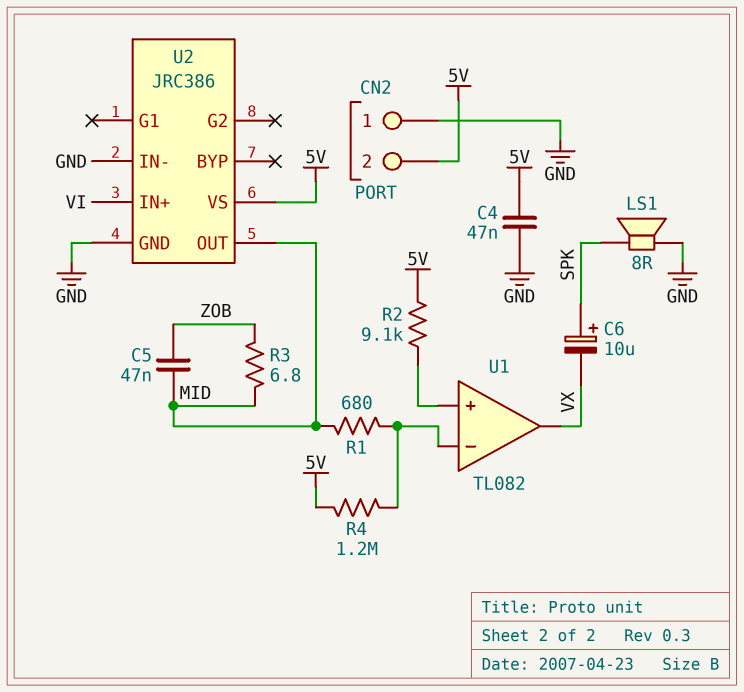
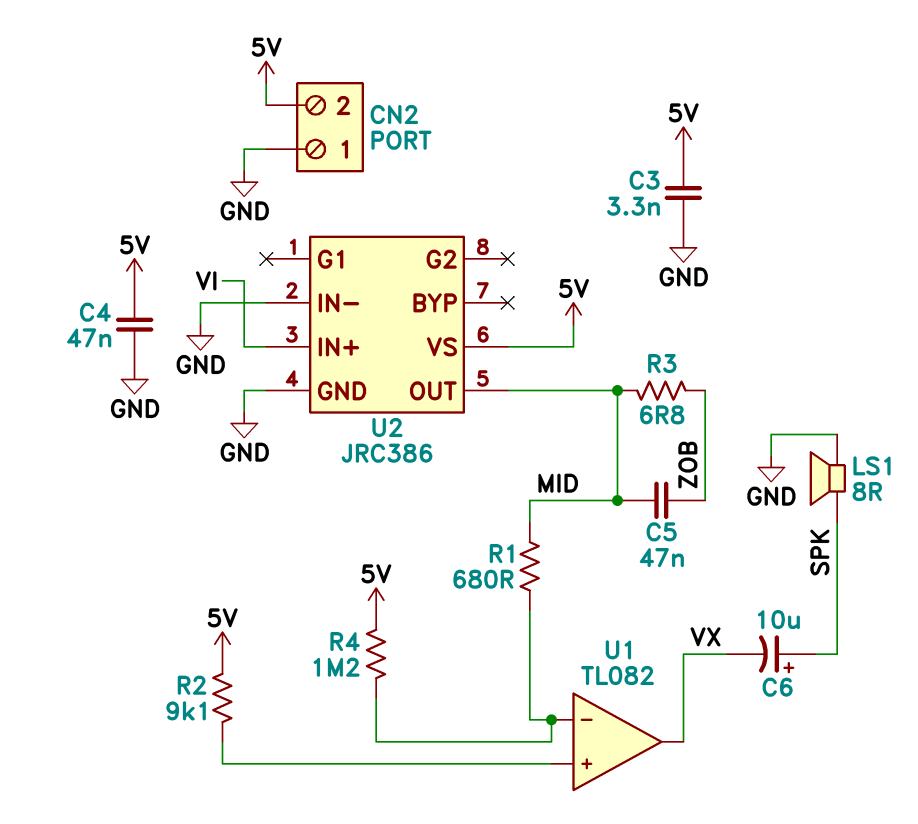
C3: none -> 3.3nF (5V, GND)

